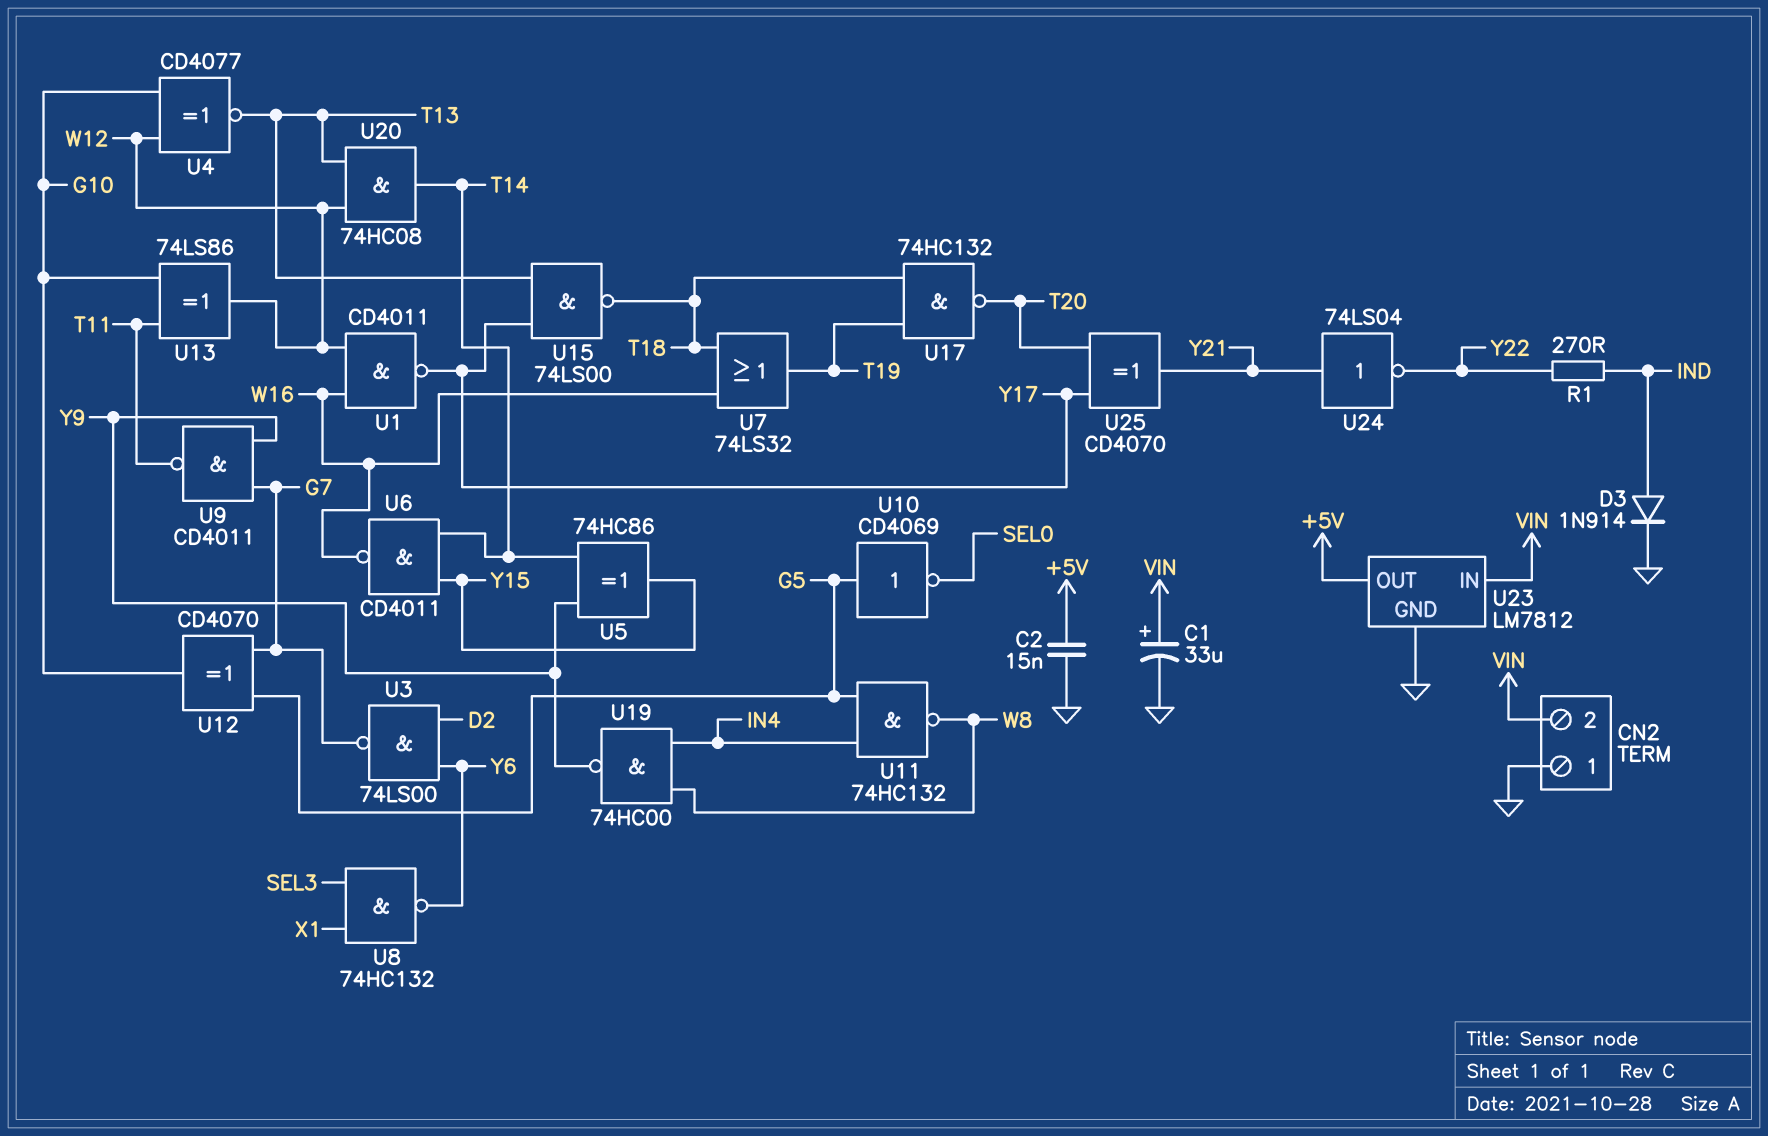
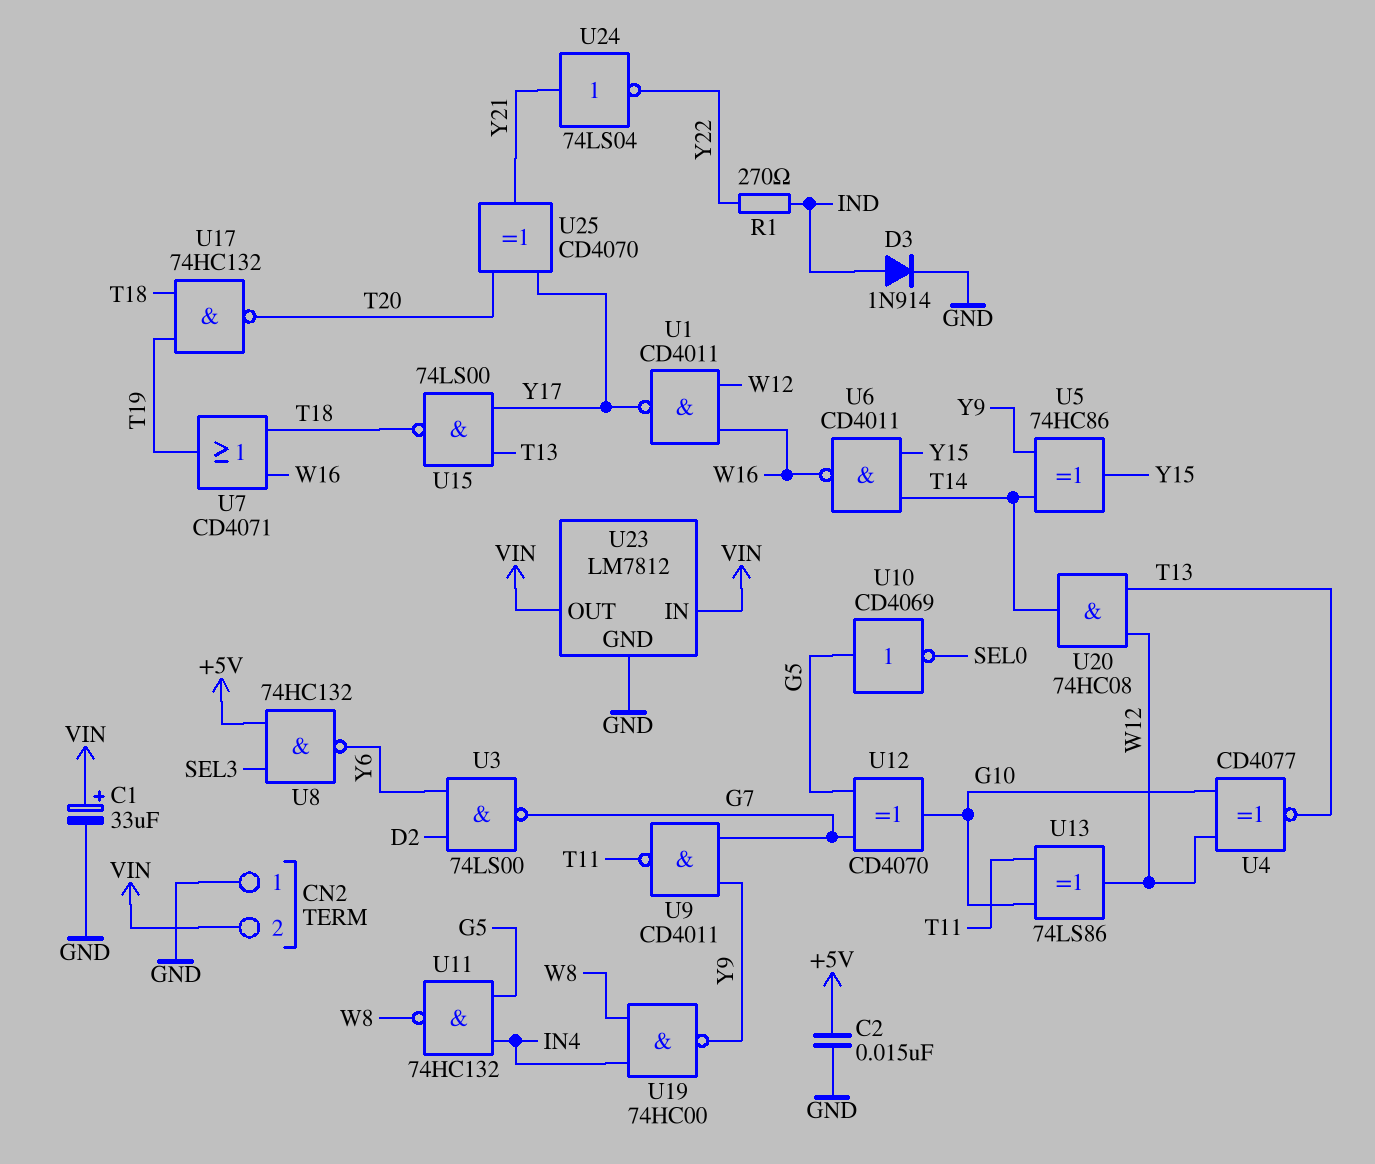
U7: OR 74LS32 (in T18, in W16, out T19) -> OR CD4071 (in T18, in W16, out T19)
U8: NAND 74HC132 (in SEL3, in X1, out Y6) -> NAND 74HC132 (in +5V, in SEL3, out Y6)
U23 pin OUT: +5V -> VIN

